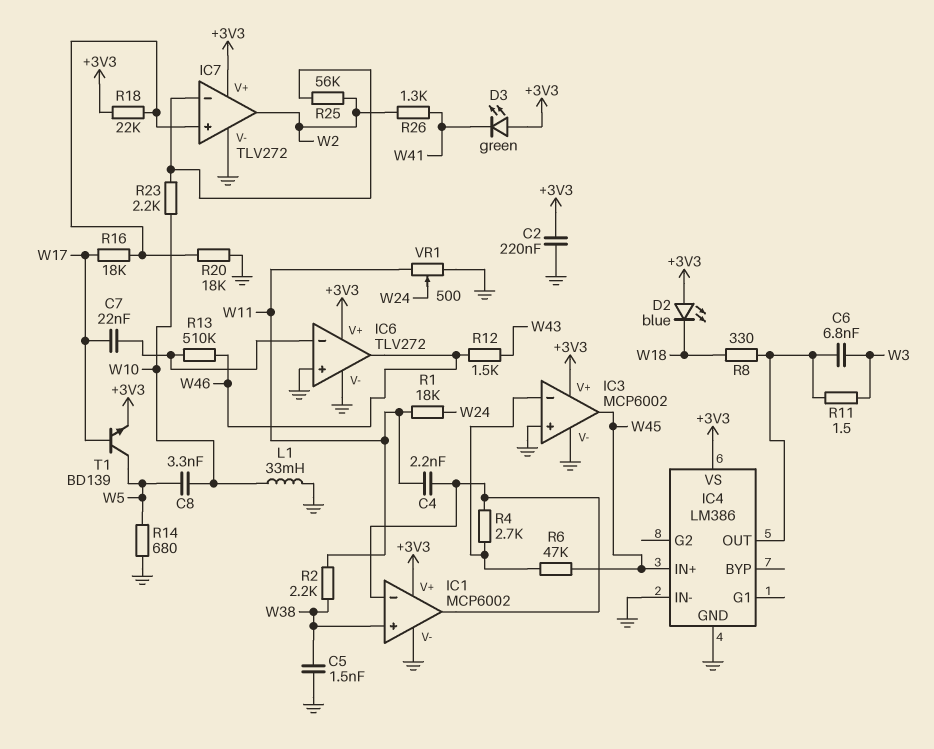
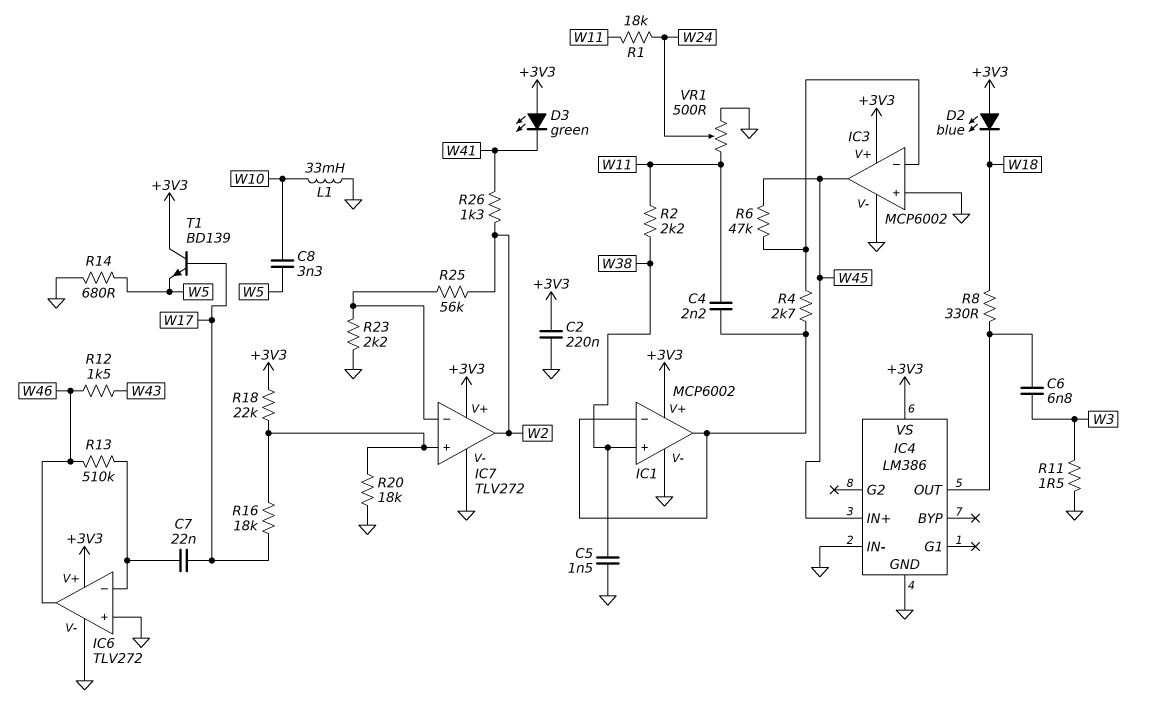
R11: 1.5 (IC4/OUT, W3) -> 1.5 (GND, W3)
R23: 2.2k (IC7/in-, W10) -> 2.2k (GND, IC7/in-)
T1: NPN BD139 (B W17, C W5, E +3V3) -> NPN BD139 (B W17, C +3V3, E W5)

